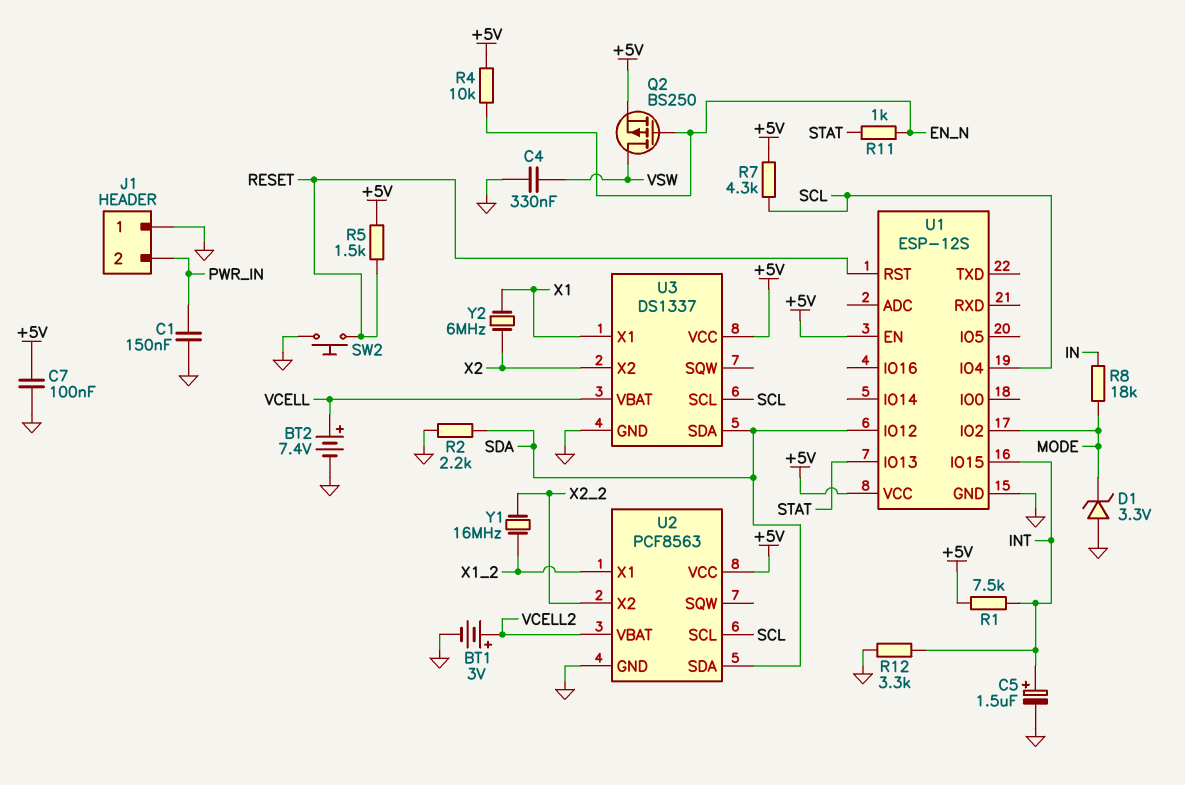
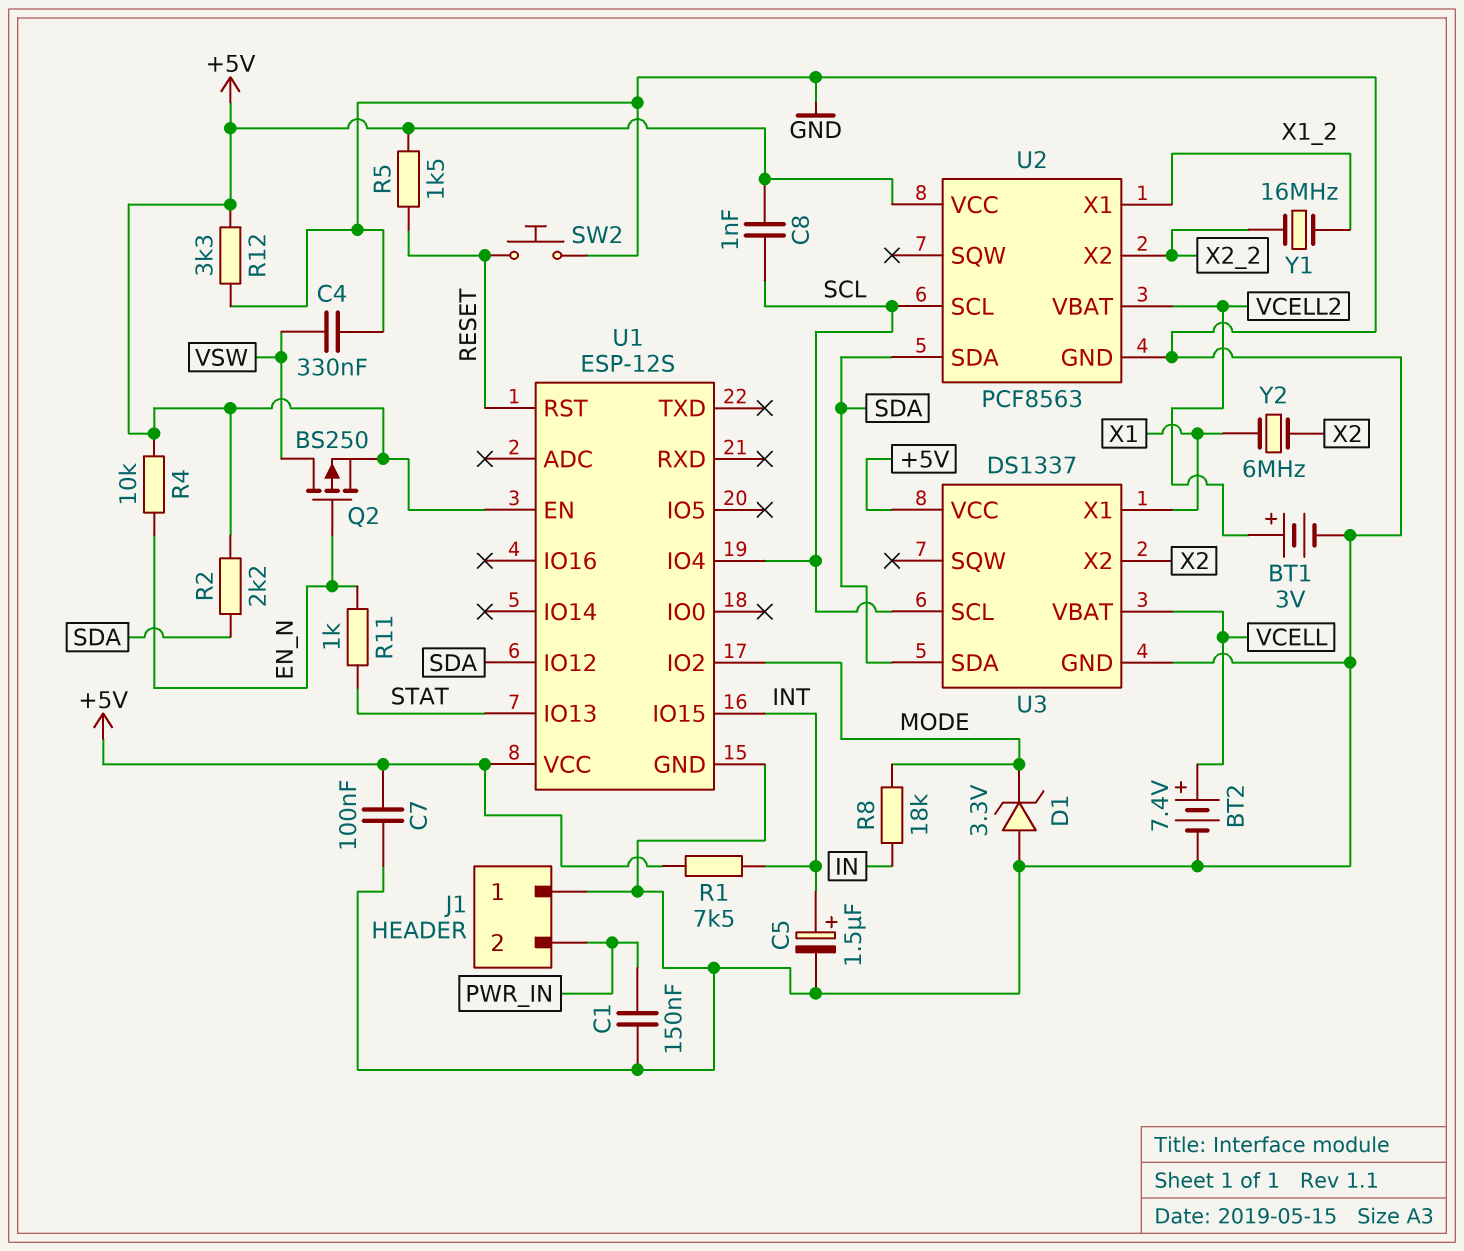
C8: none -> 1nF (+5V, SCL)
R2: 2.2k (GND, SDA) -> 2.2k (+5V, SDA)
R7: 4.3k (+5V, SCL) -> none
R12: 3.3k (GND, INT) -> 3.3k (+5V, GND)

